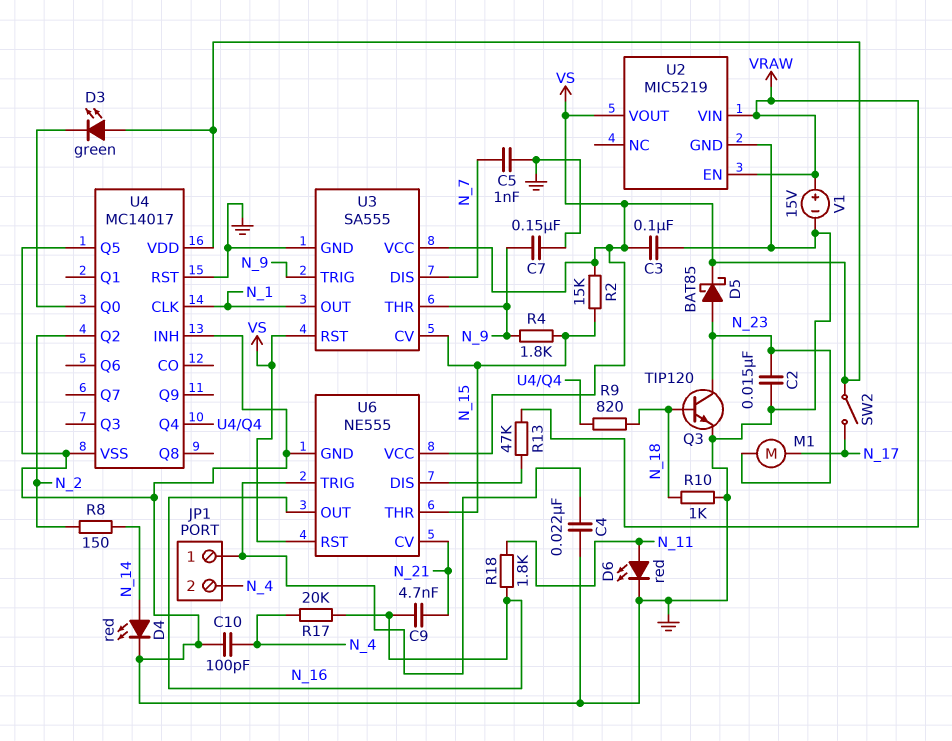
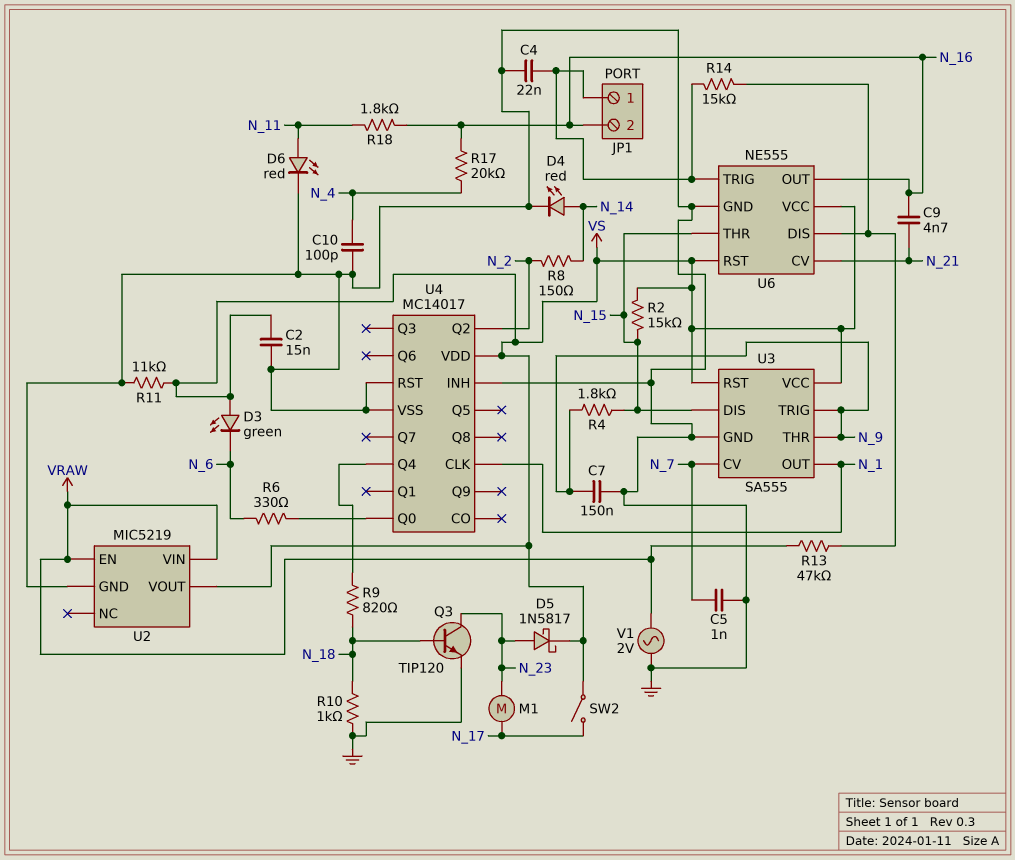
C2: 15nF (GND, N_23) -> 15nF (GND, VS)
C3: 100nF (GND, VS) -> none
D3: LED green (A VS, K U4/Q0) -> LED green (A VS, K N_6)
D5: schottky BAT85 (A N_23, K VS) -> schottky 1N5817 (A N_23, K VS)
JP1 pin 2: N_4 -> N_16
R6: none -> 330 (N_6, U4/Q0)
R11: none -> 11k (GND, VS)
R14: none -> 15k (JP1/1, U6/DIS)
U3 pin CV: N_15 -> N_7
U3 pin DIS: N_7 -> N_15
U4 pin Q5: GND -> none
V1: 15V (plus VRAW, minus GND) -> AC 2V (GND, VRAW)

